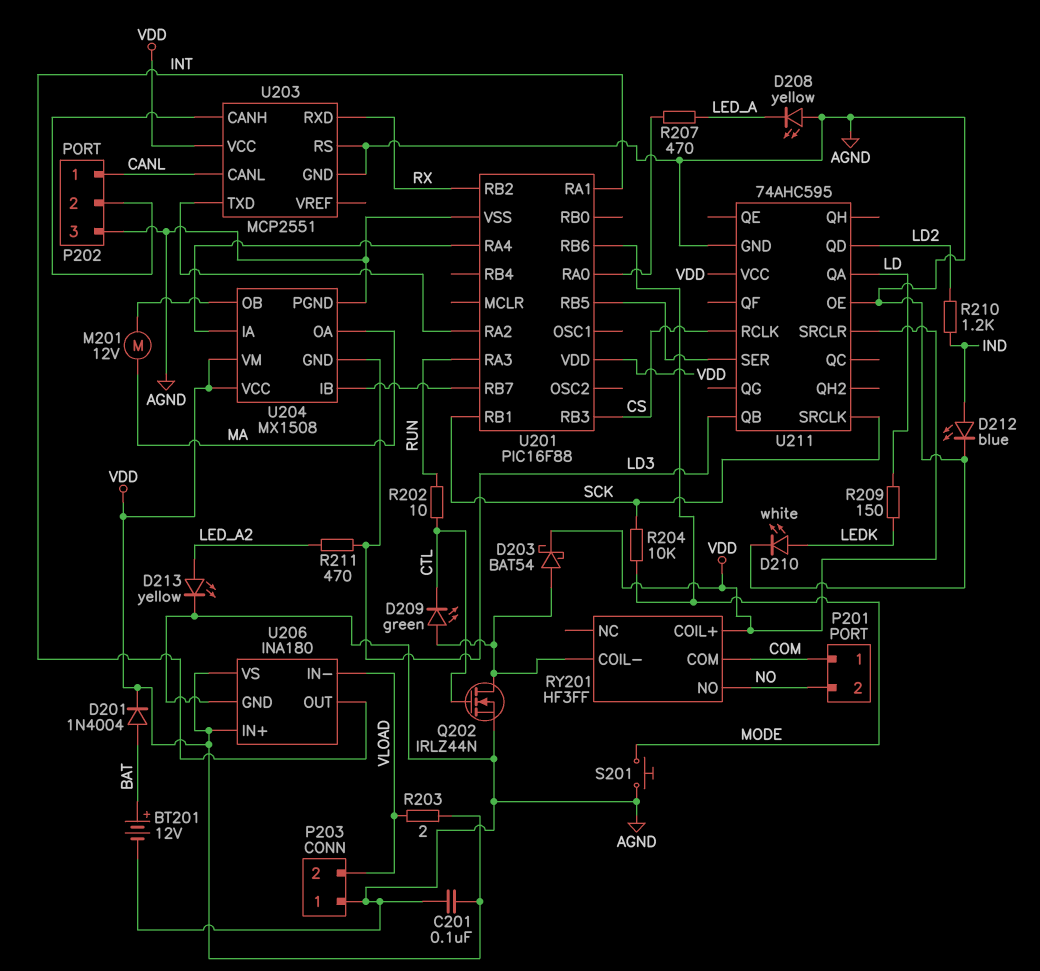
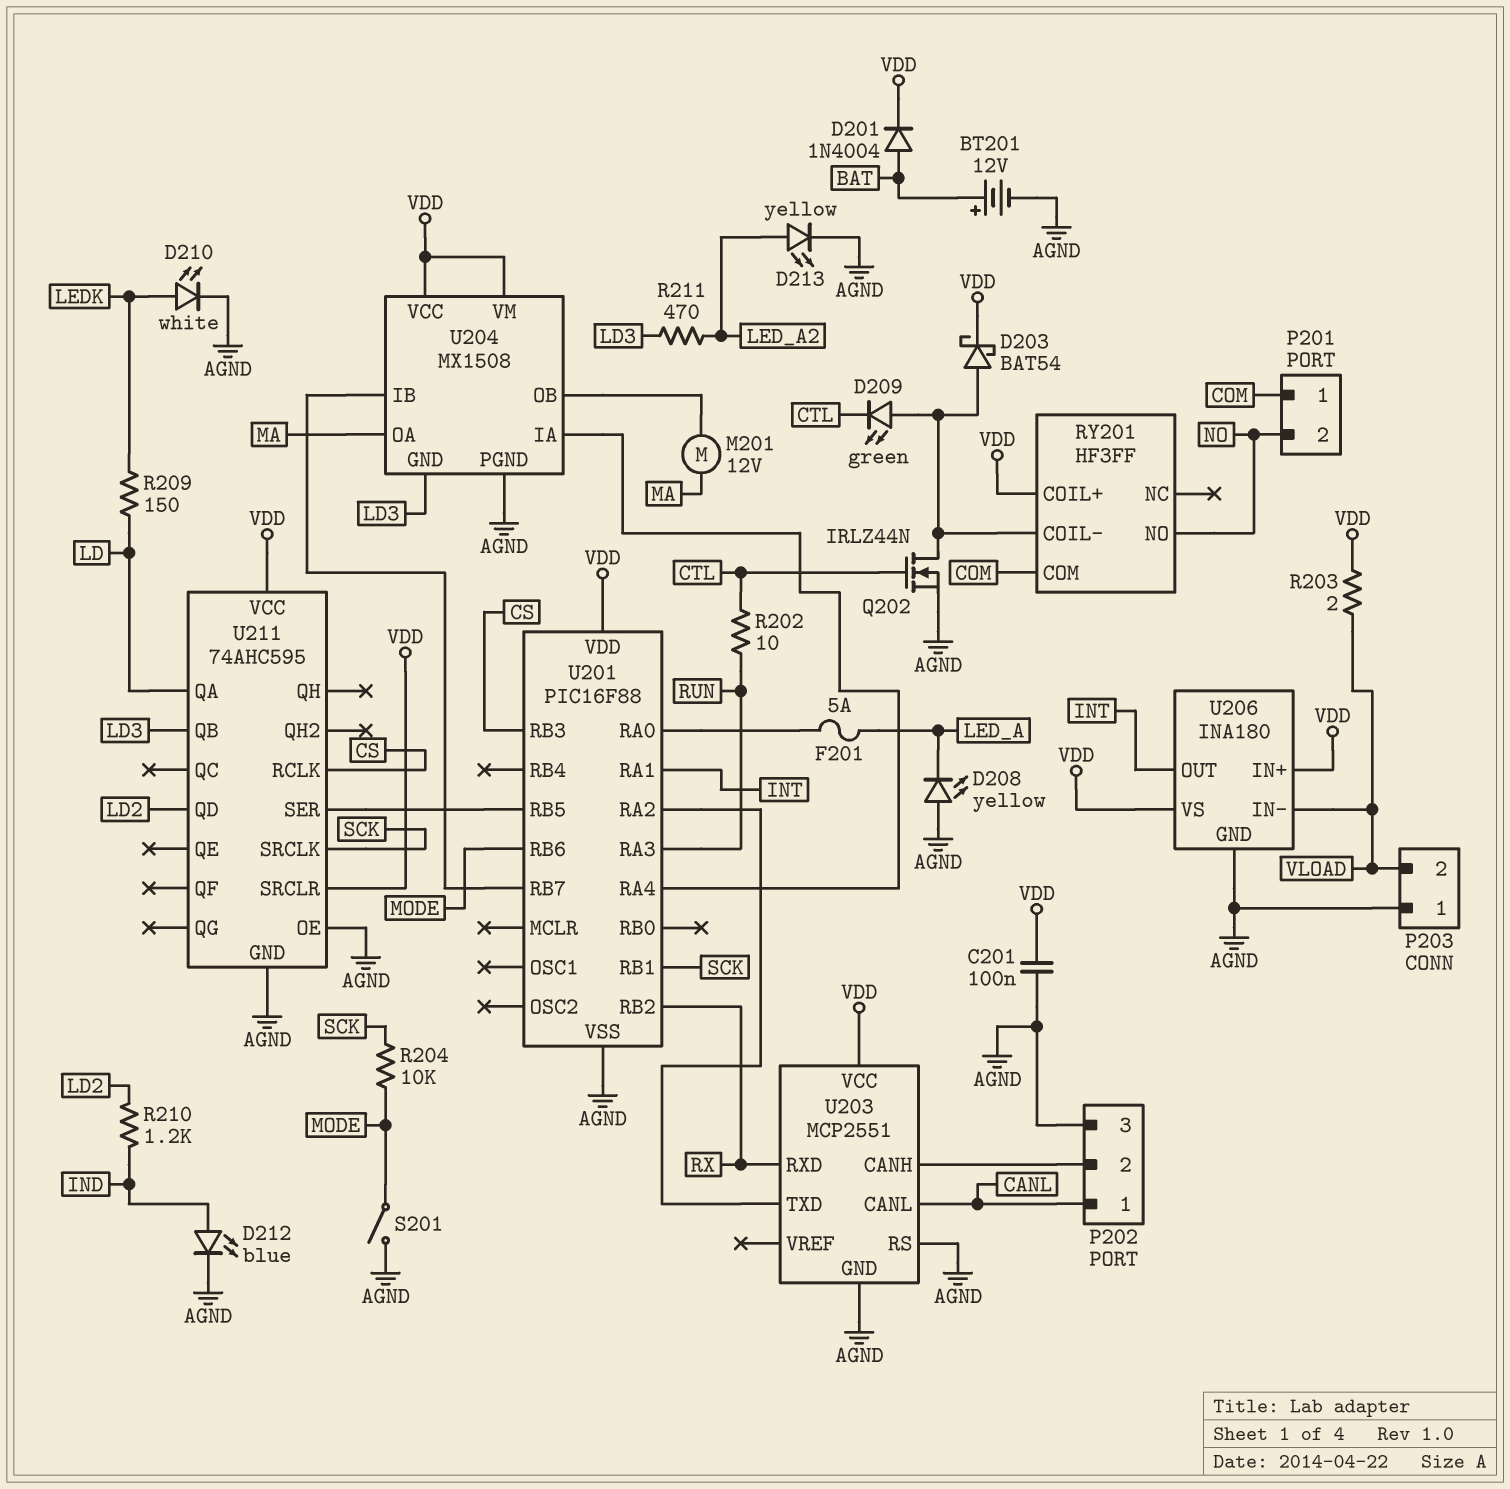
F201: none -> 5A (LED_A, U201/RA0)
R207: 470 (LED_A, U201/RA0) -> none
S201: button (AGND, MODE) -> switch (AGND, MODE)

